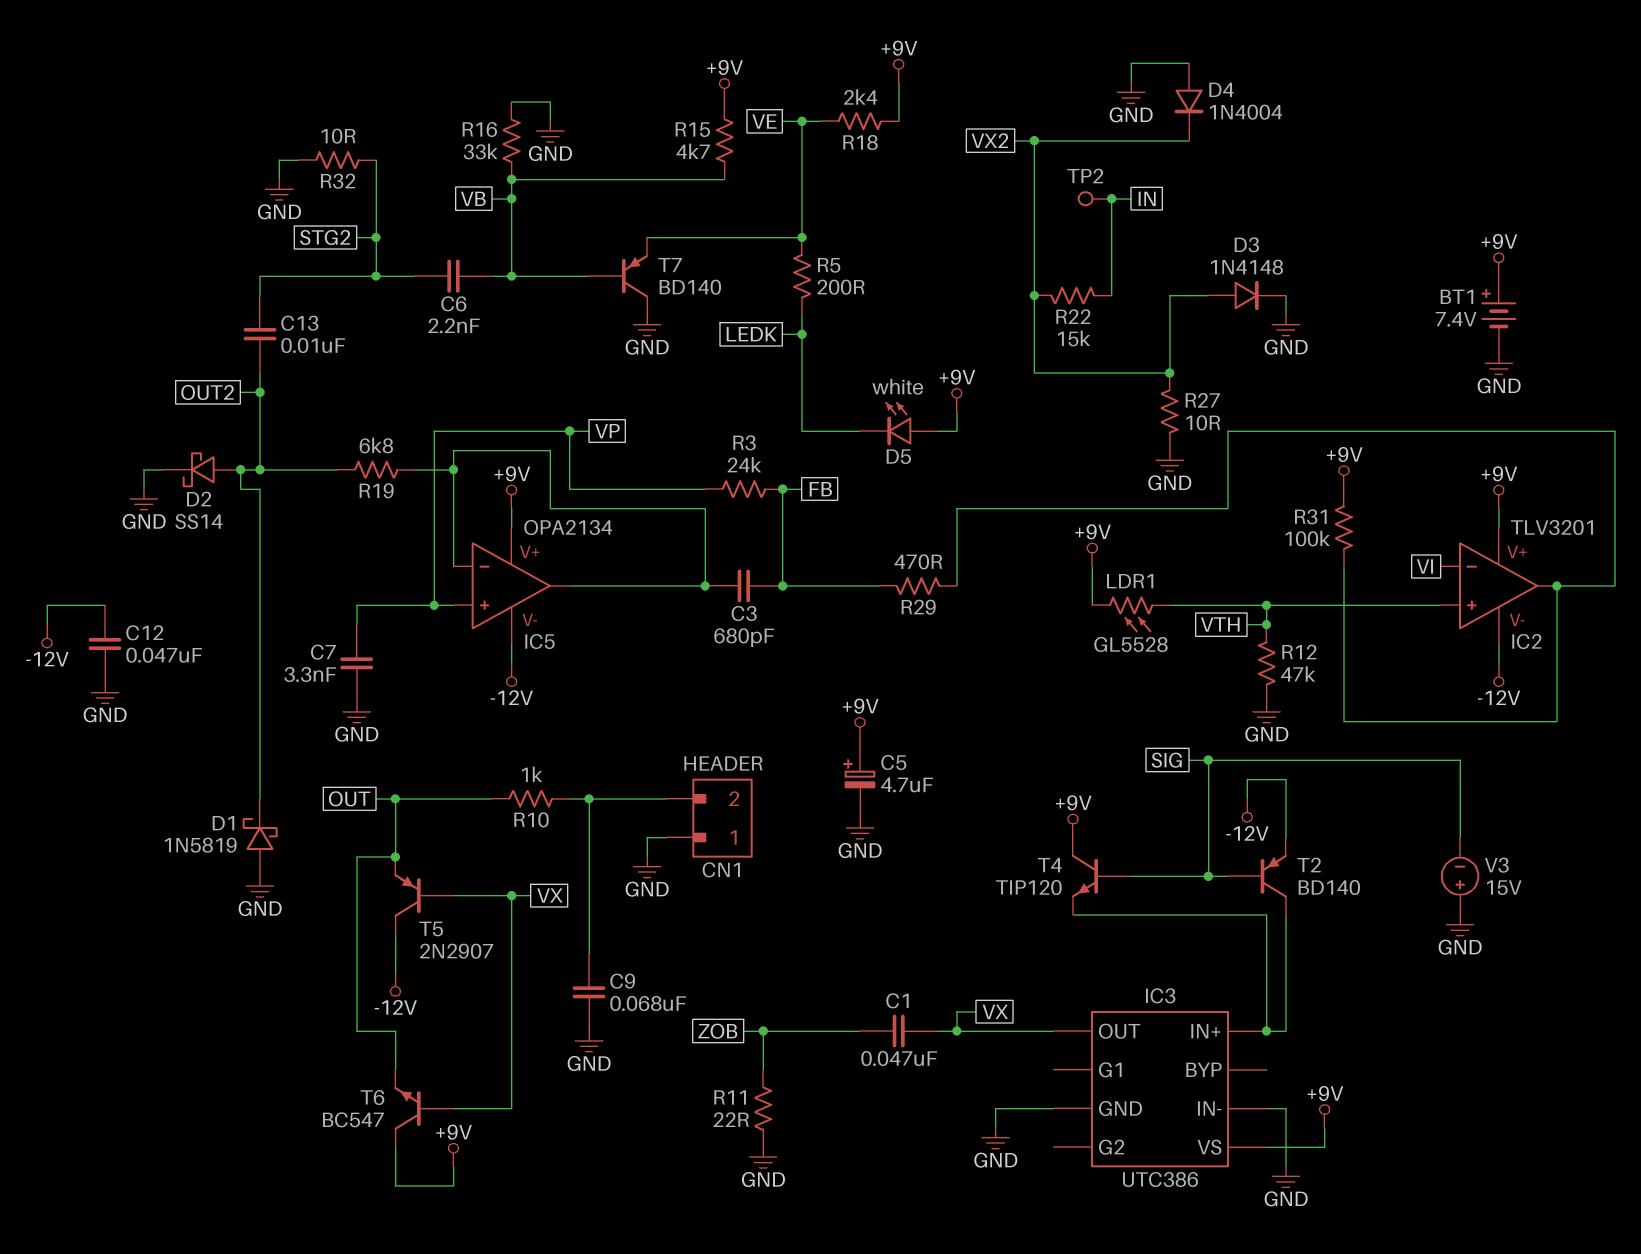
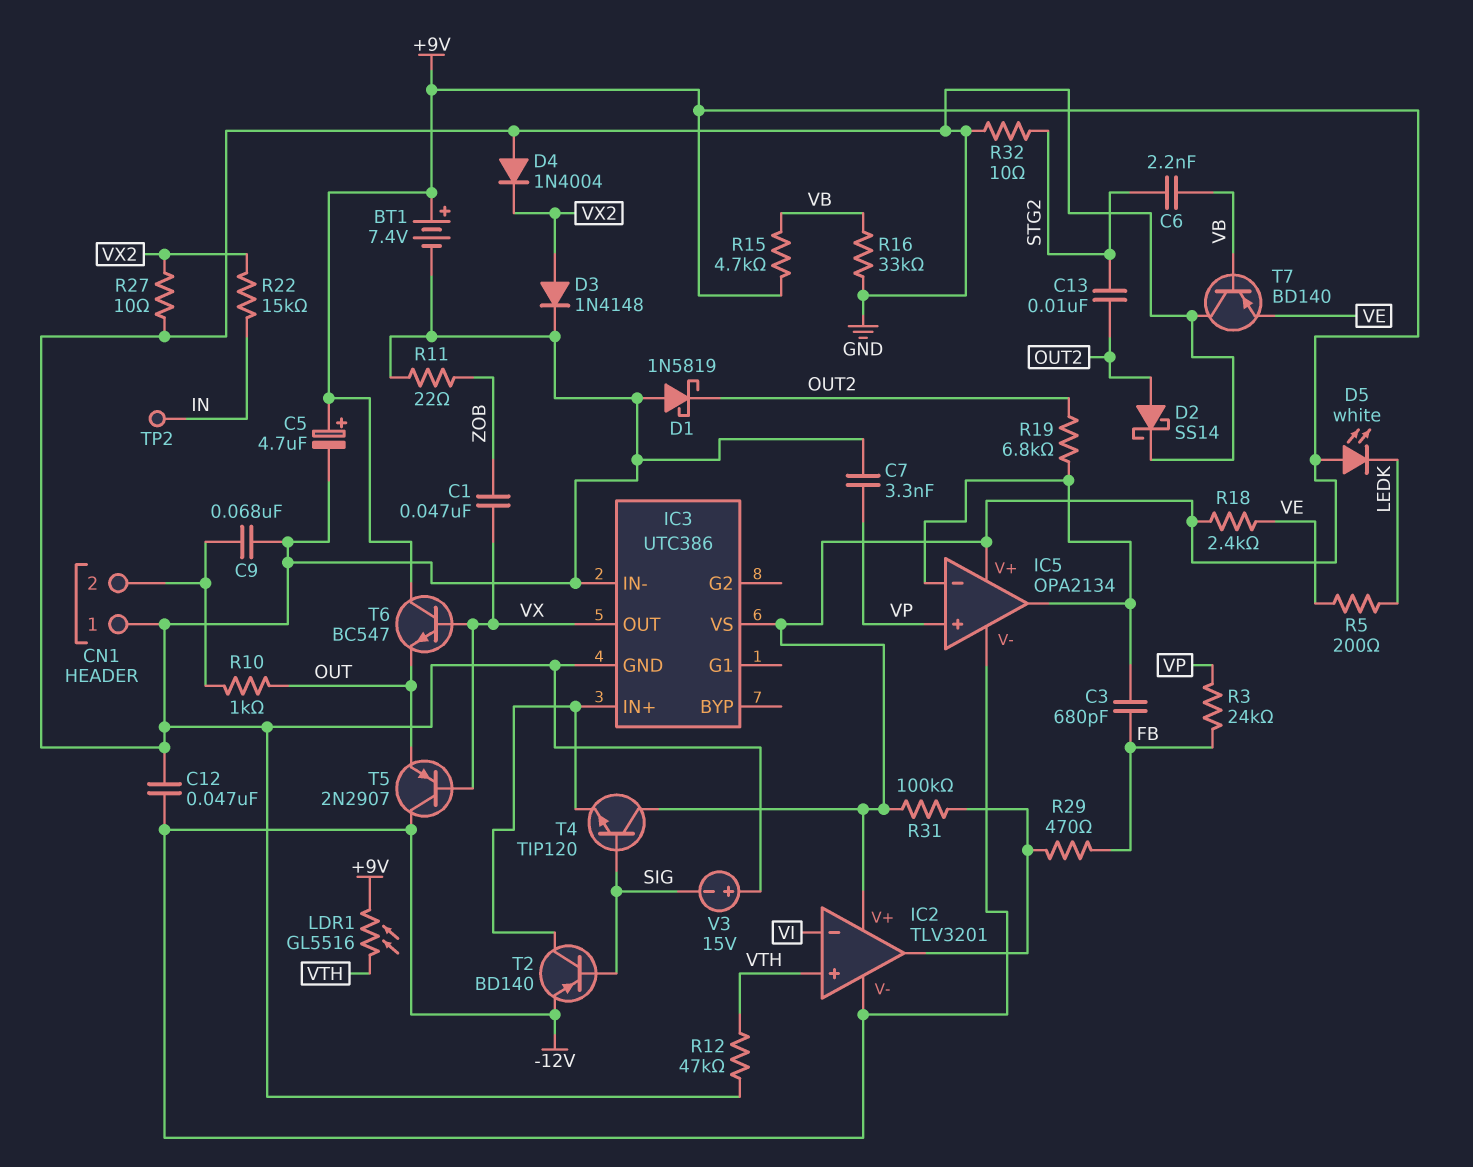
LDR1: GL5528 (+9V, VTH) -> GL5516 (+9V, VTH)

